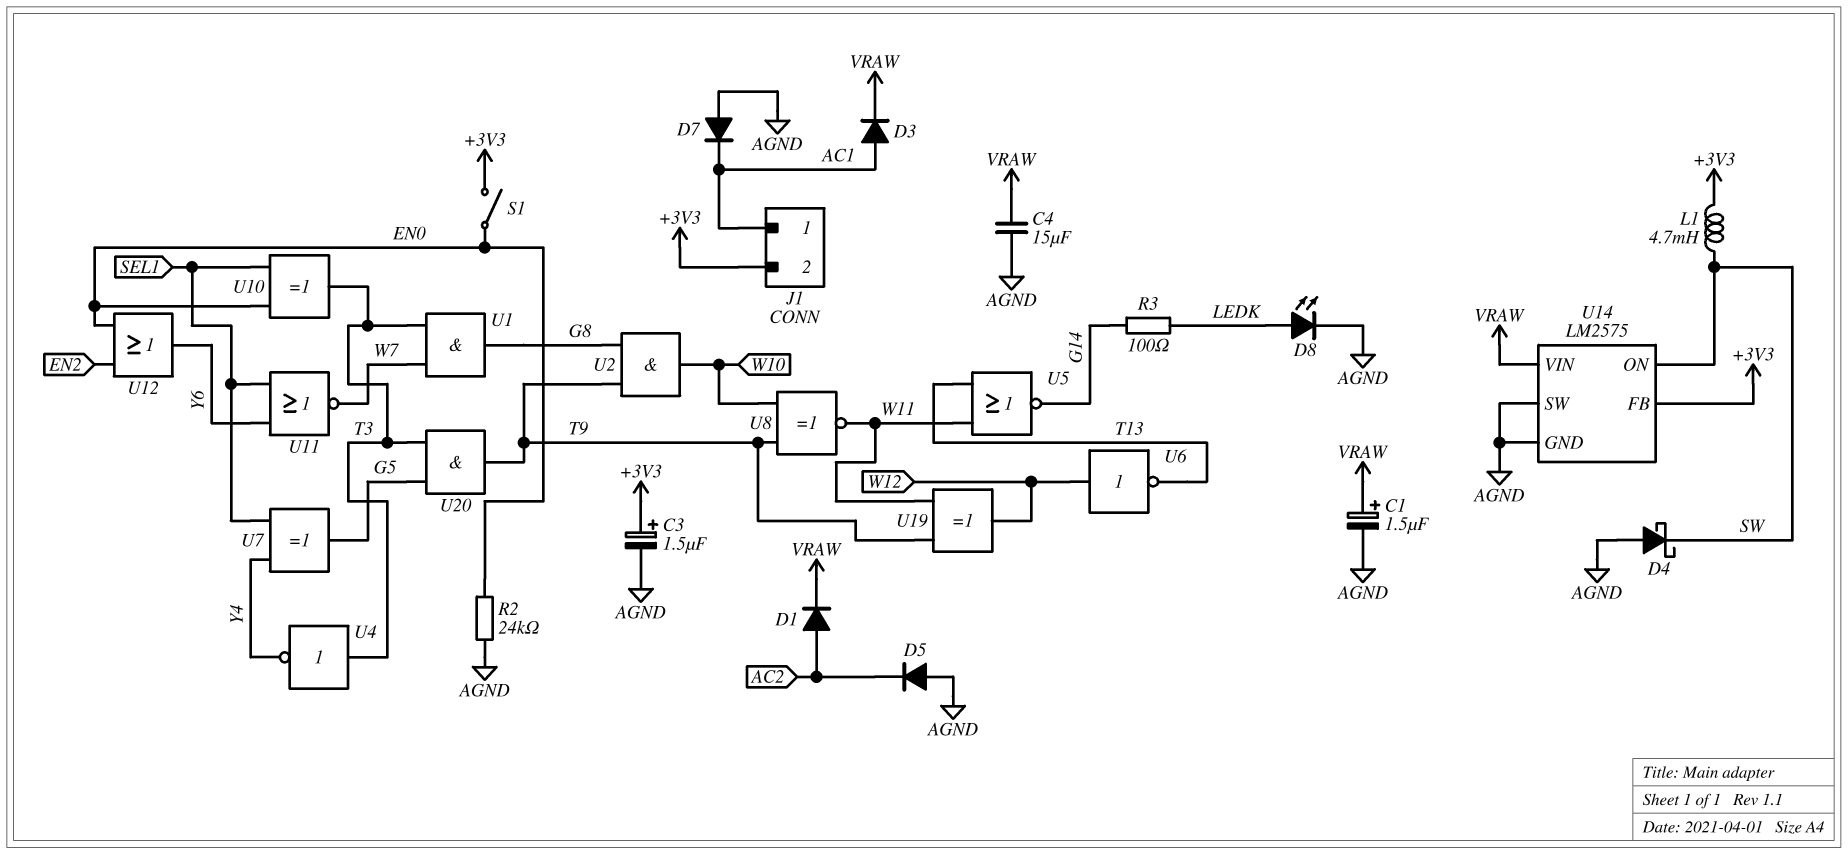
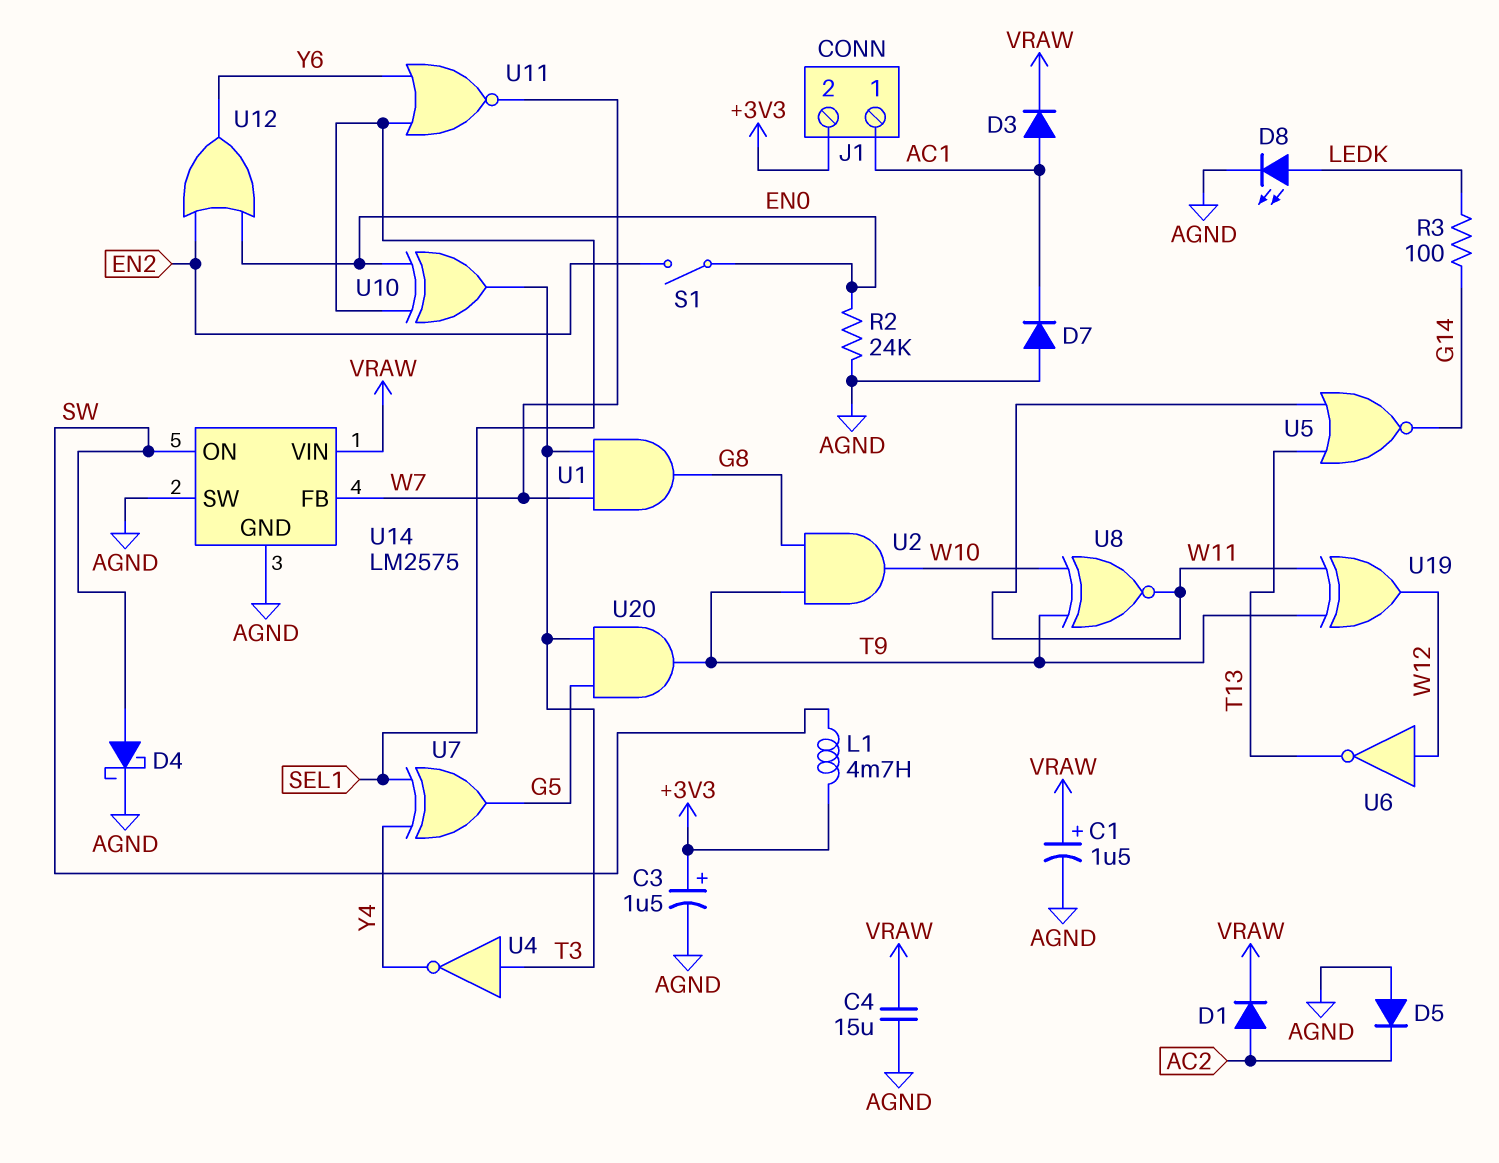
D4: schottky (A AGND, K SW) -> schottky (A SW, K AGND)
S1: switch (+3V3, EN0) -> switch (EN0, EN2)
U14 pin FB: +3V3 -> W7

